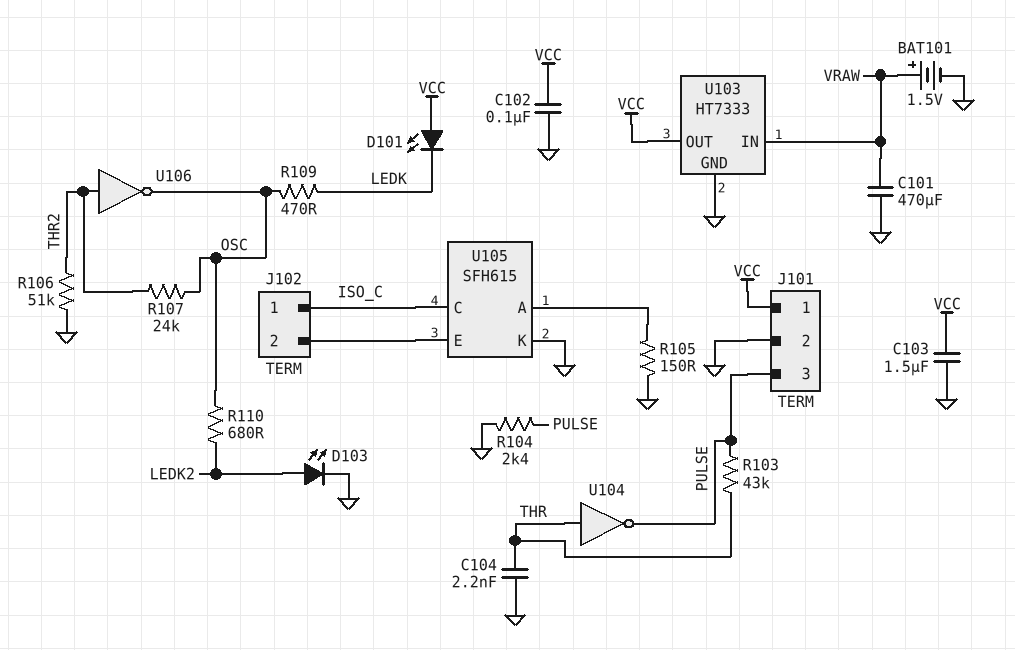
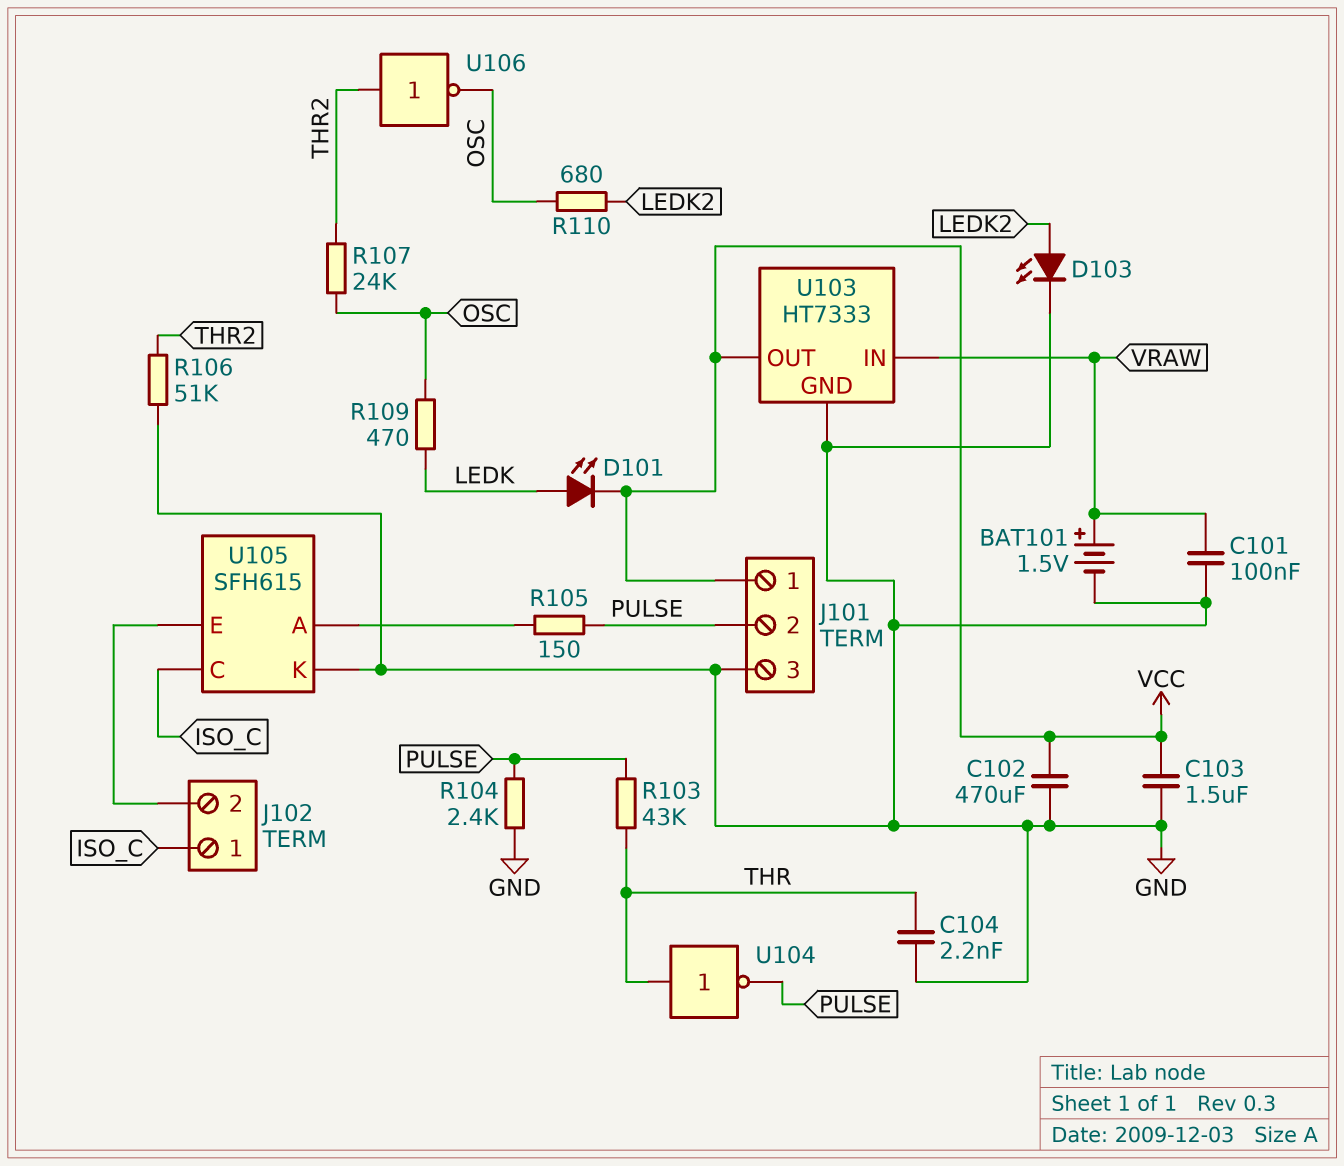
C101: 470uF (GND, VRAW) -> 100nF (GND, VRAW)
C102: 100nF (GND, VCC) -> 470uF (GND, VCC)
D101: LED (A VCC, K LEDK) -> LED (A LEDK, K VCC)
J101 pin 2: GND -> PULSE
J101 pin 3: PULSE -> GND
R105: 150 (GND, U105/A) -> 150 (PULSE, U105/A)

